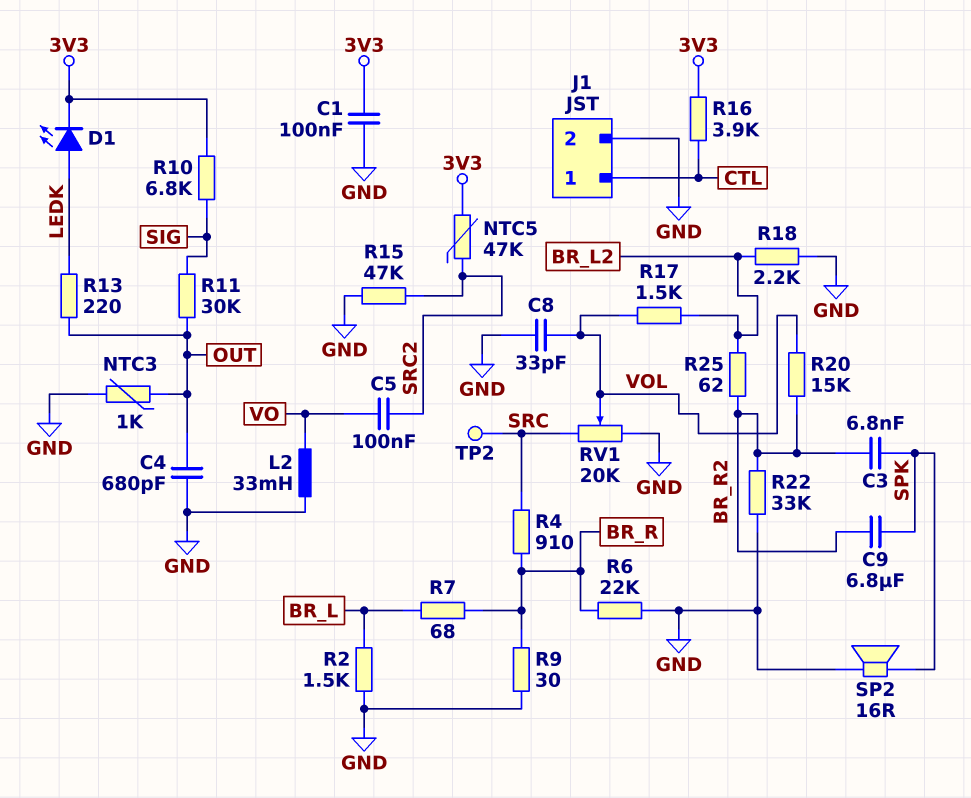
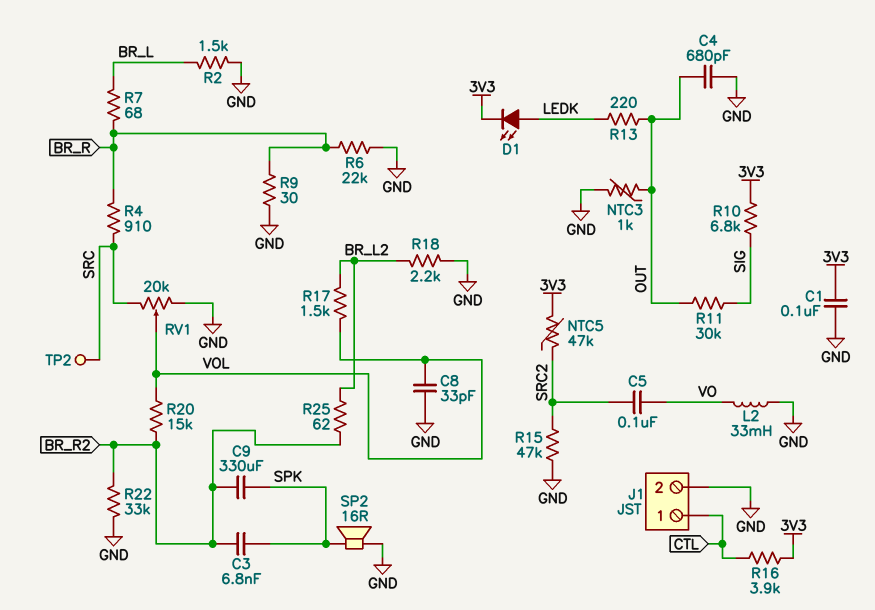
C9: 6.8uF (BR_R2, SPK) -> 330uF (BR_R2, SPK)

